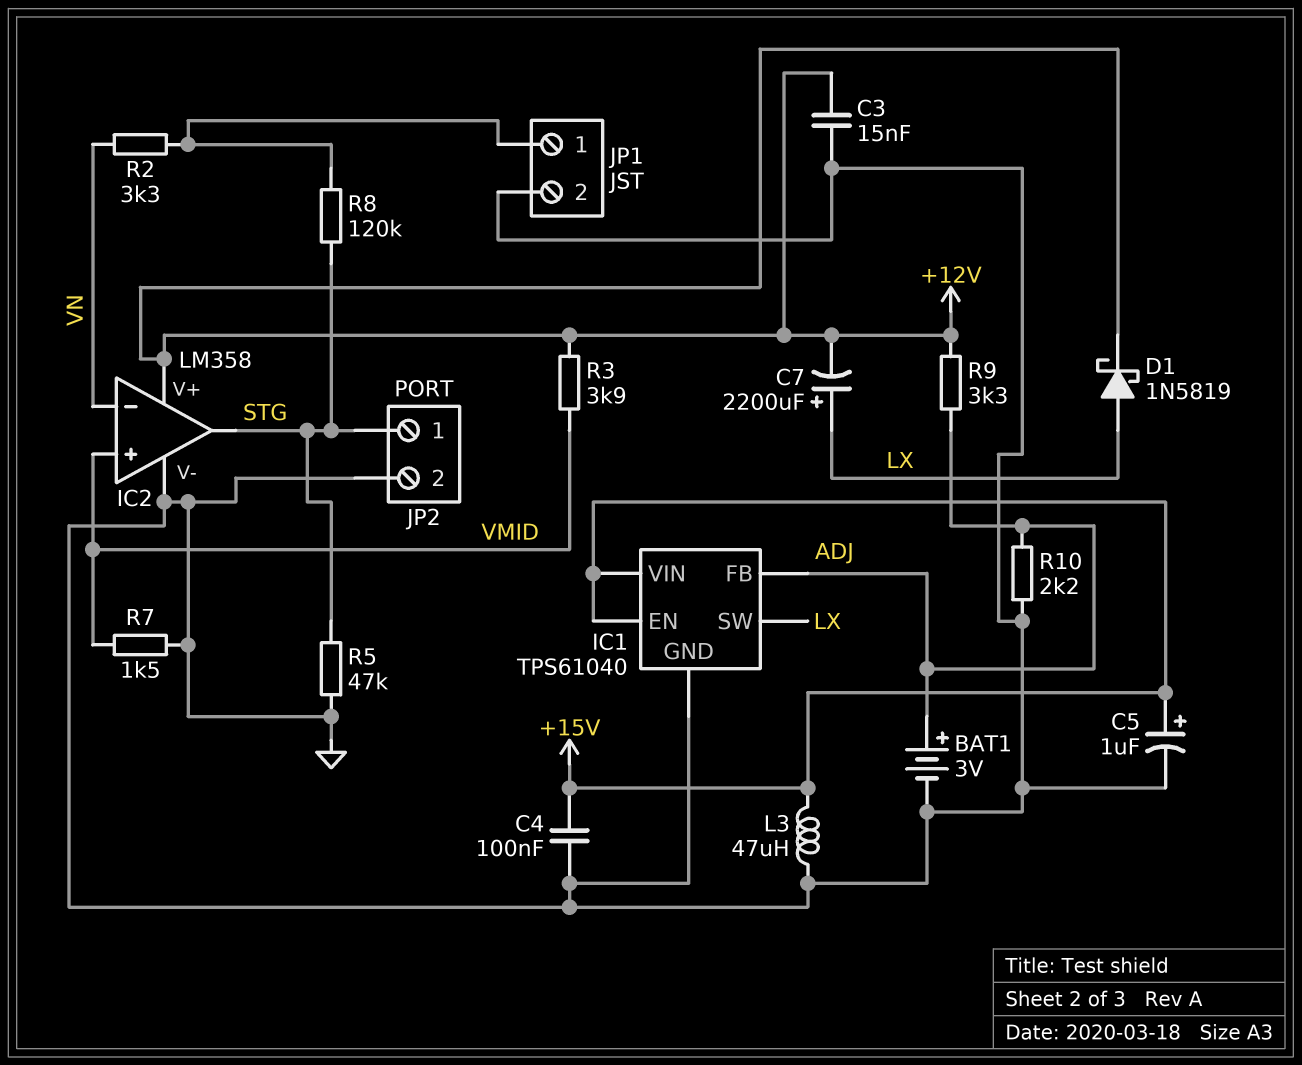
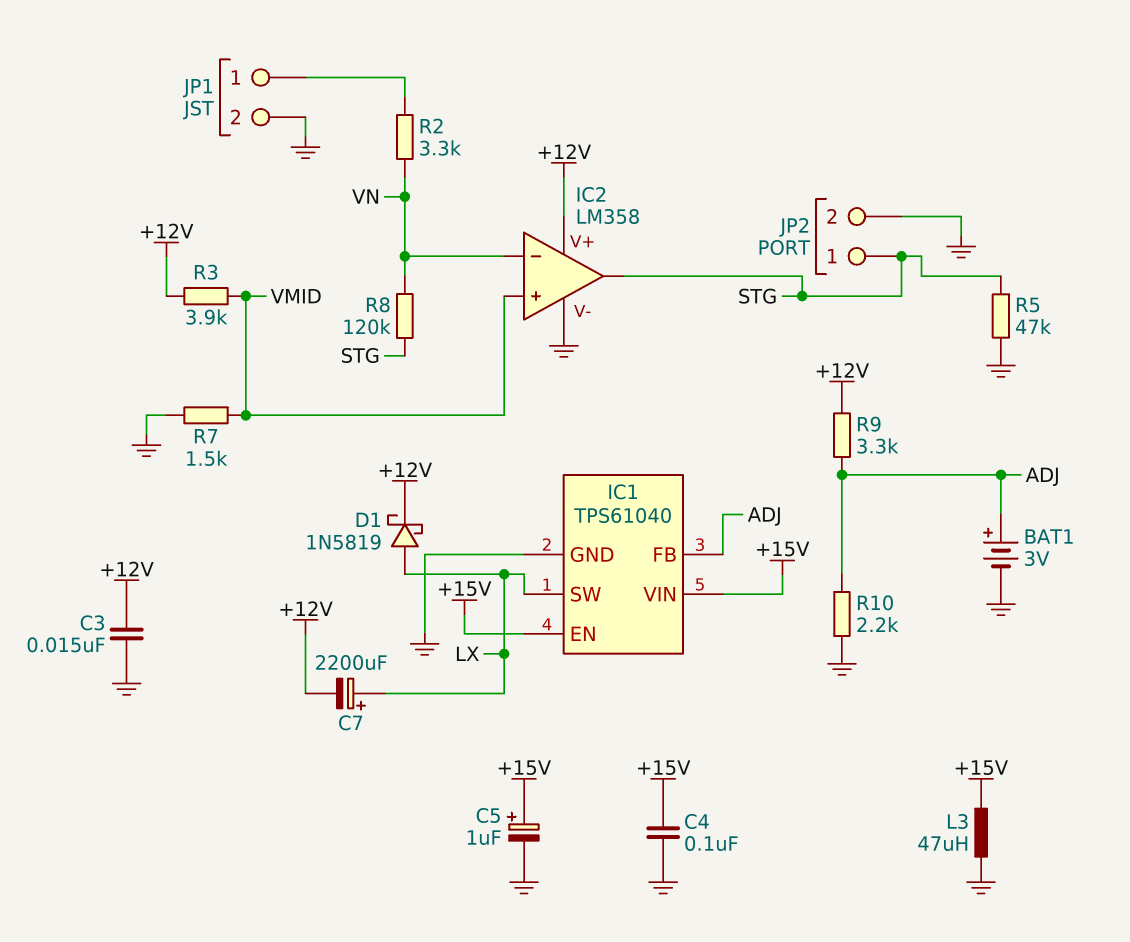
R8: 120k (JP1/1, STG) -> 120k (STG, VN)

